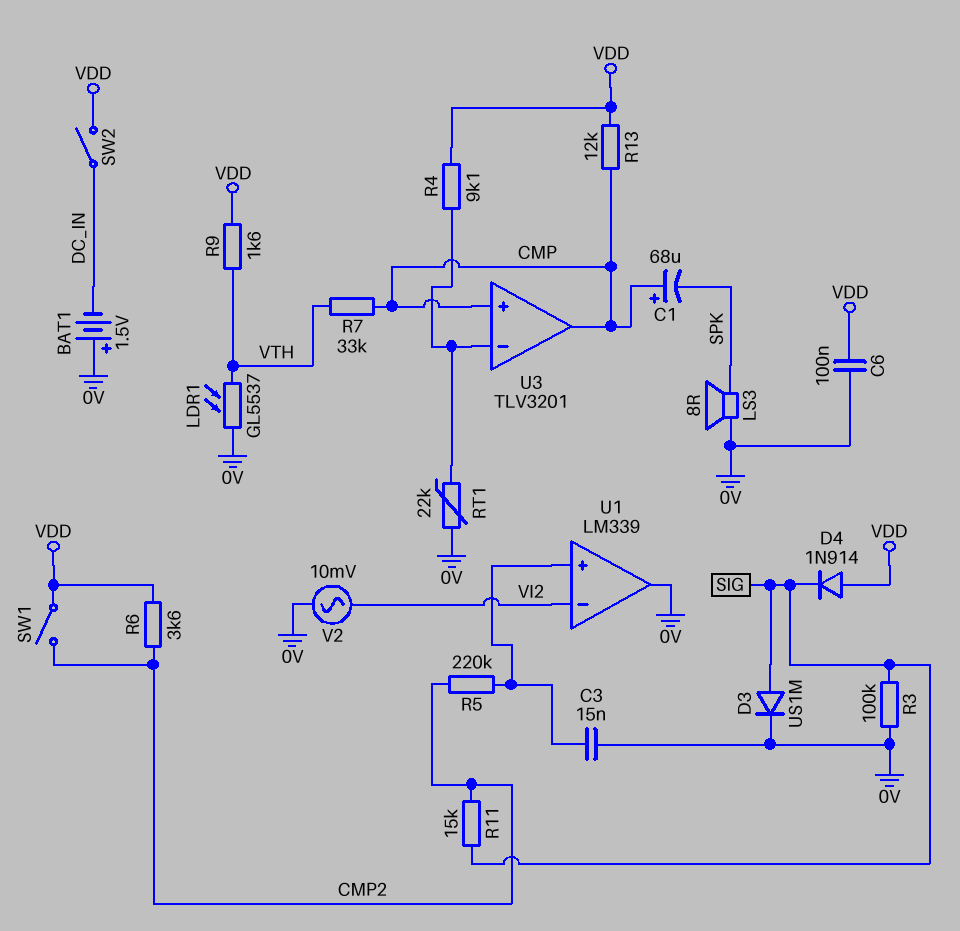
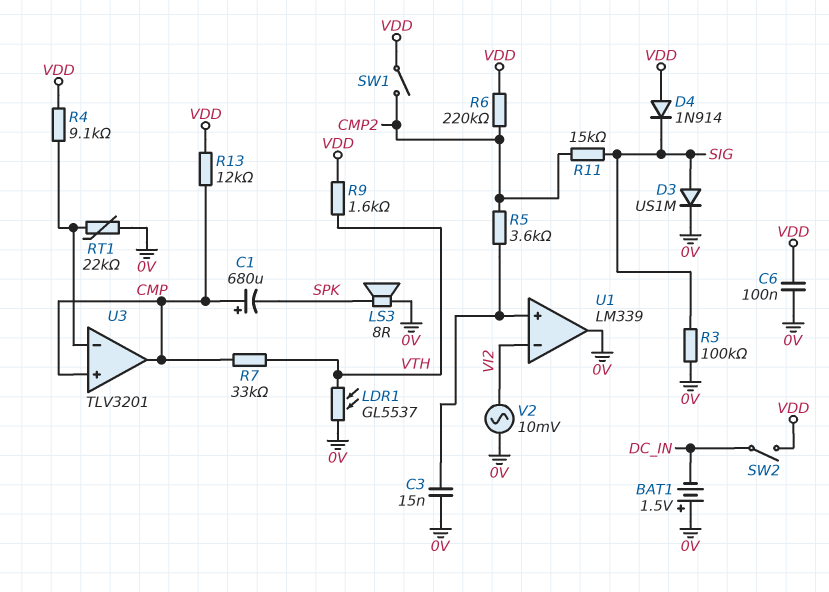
C1: 68uF (plus CMP, minus SPK) -> 680uF (plus CMP, minus SPK)
R5: 220k (CMP2, U1/in+) -> 3.6k (CMP2, U1/in+)
R6: 3.6k (CMP2, VDD) -> 220k (CMP2, VDD)

